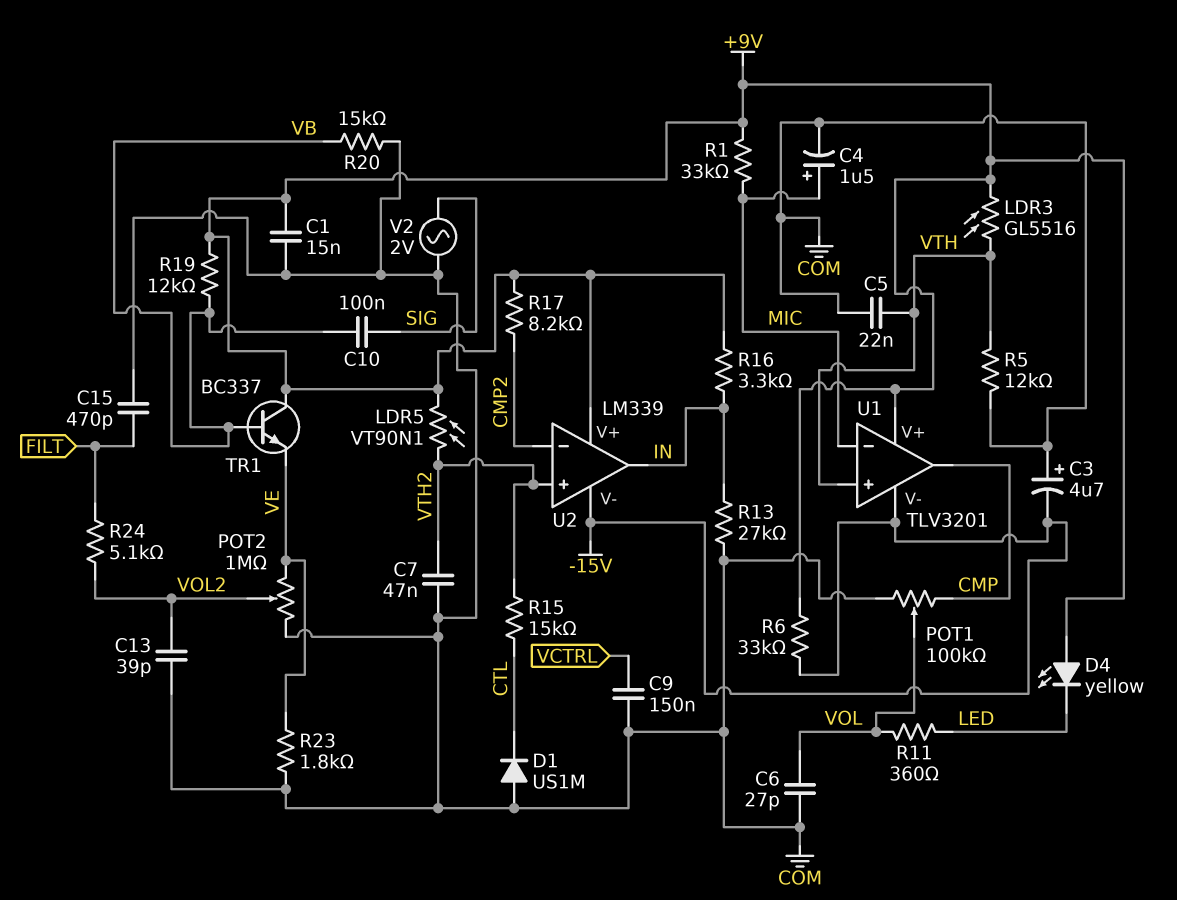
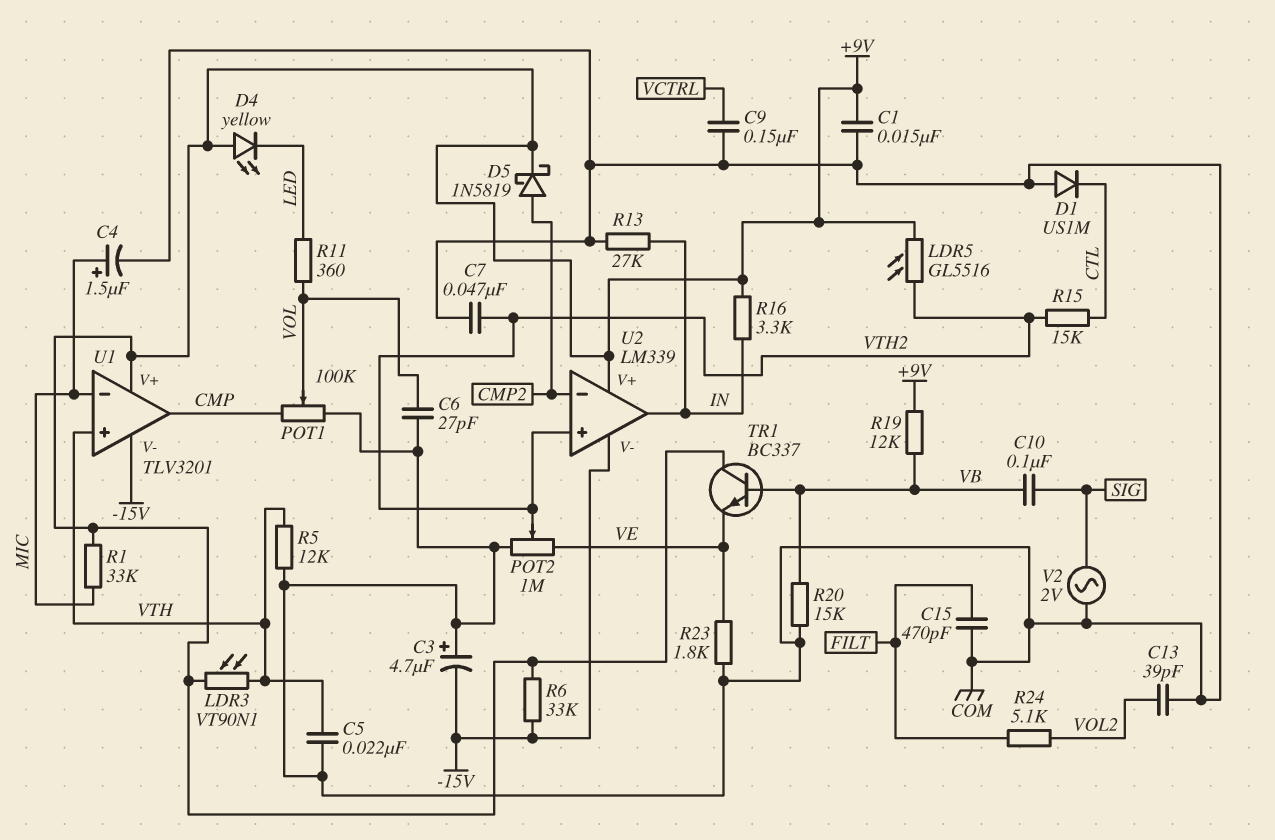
D5: none -> schottky 1N5819 (A CMP2, K +9V)
LDR3: GL5516 (+9V, VTH) -> VT90N1 (+9V, VTH)
LDR5: VT90N1 (+9V, VTH2) -> GL5516 (+9V, VTH2)
POT2: 1M (COM, VE, wiper VOL2) -> 1M (COM, VE, wiper VTH2)
R17: 8.2k (+9V, CMP2) -> none

